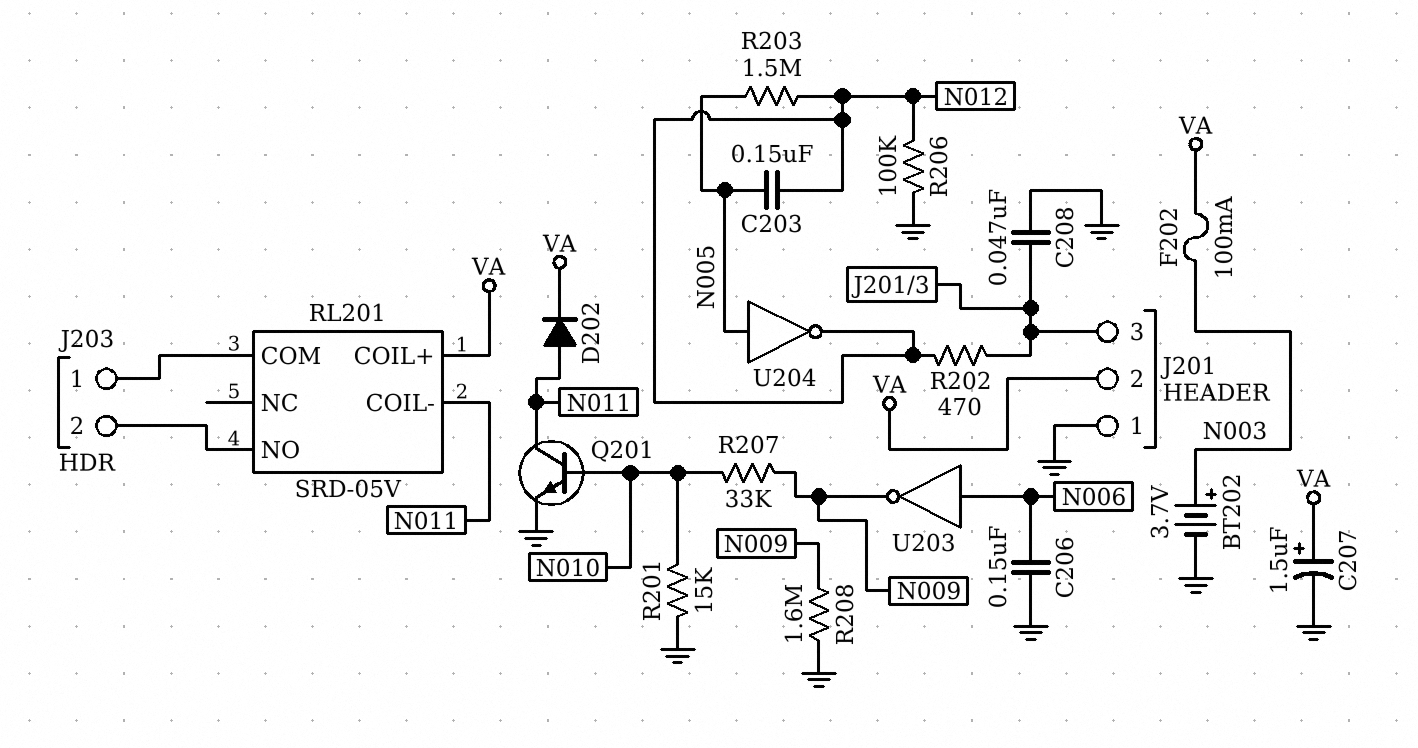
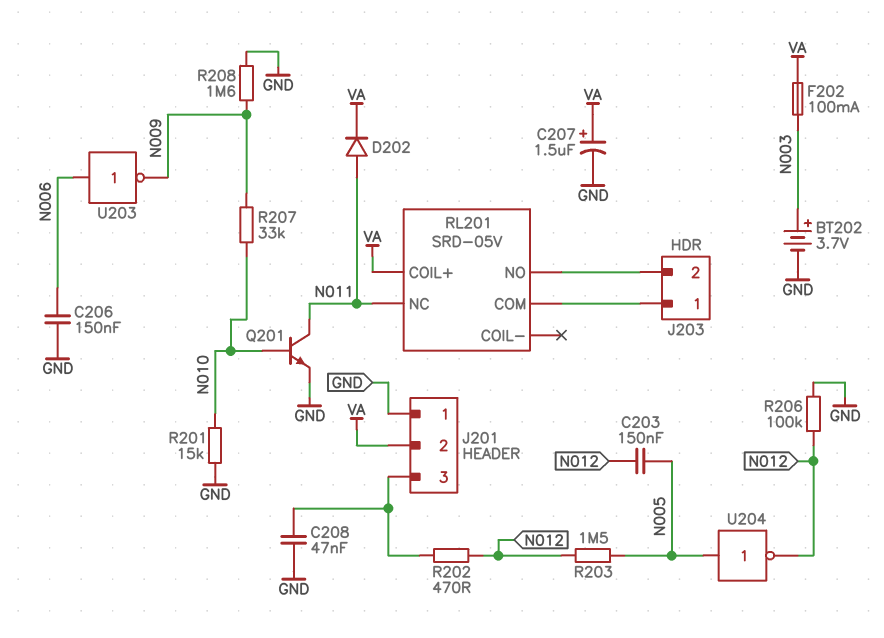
RL201 pin COIL-: N011 -> none
RL201 pin NC: none -> N011

